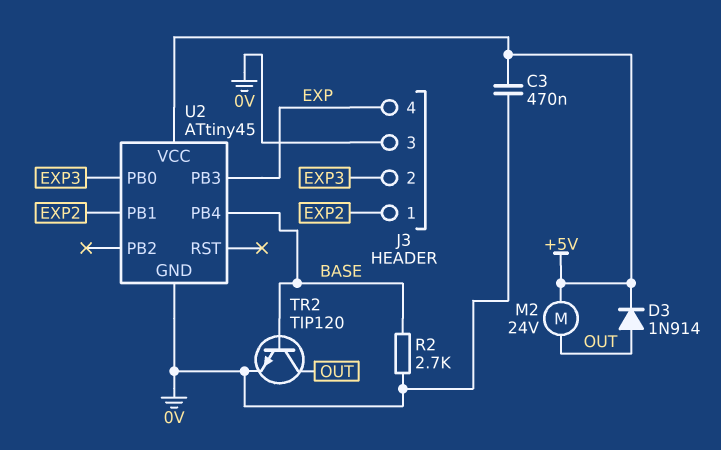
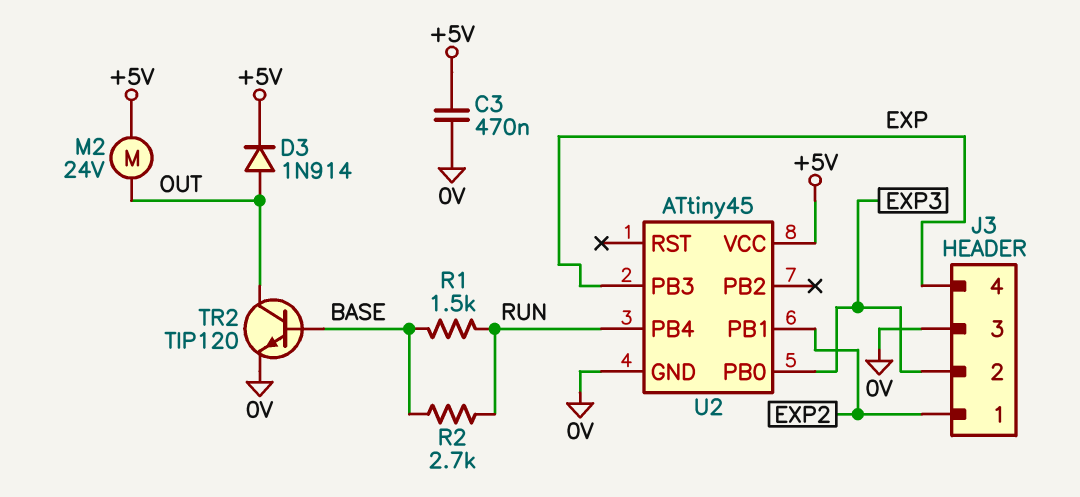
R1: none -> 1.5k (BASE, RUN)
R2: 2.7k (0V, BASE) -> 2.7k (BASE, RUN)
U2 pin PB4: BASE -> RUN

